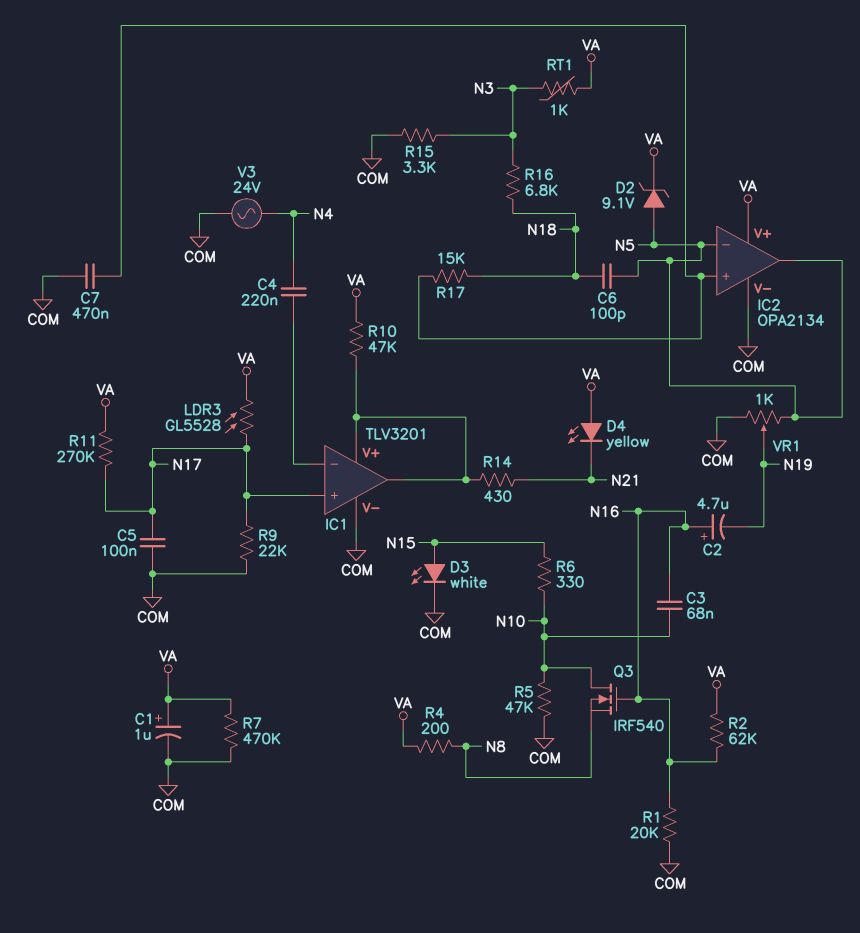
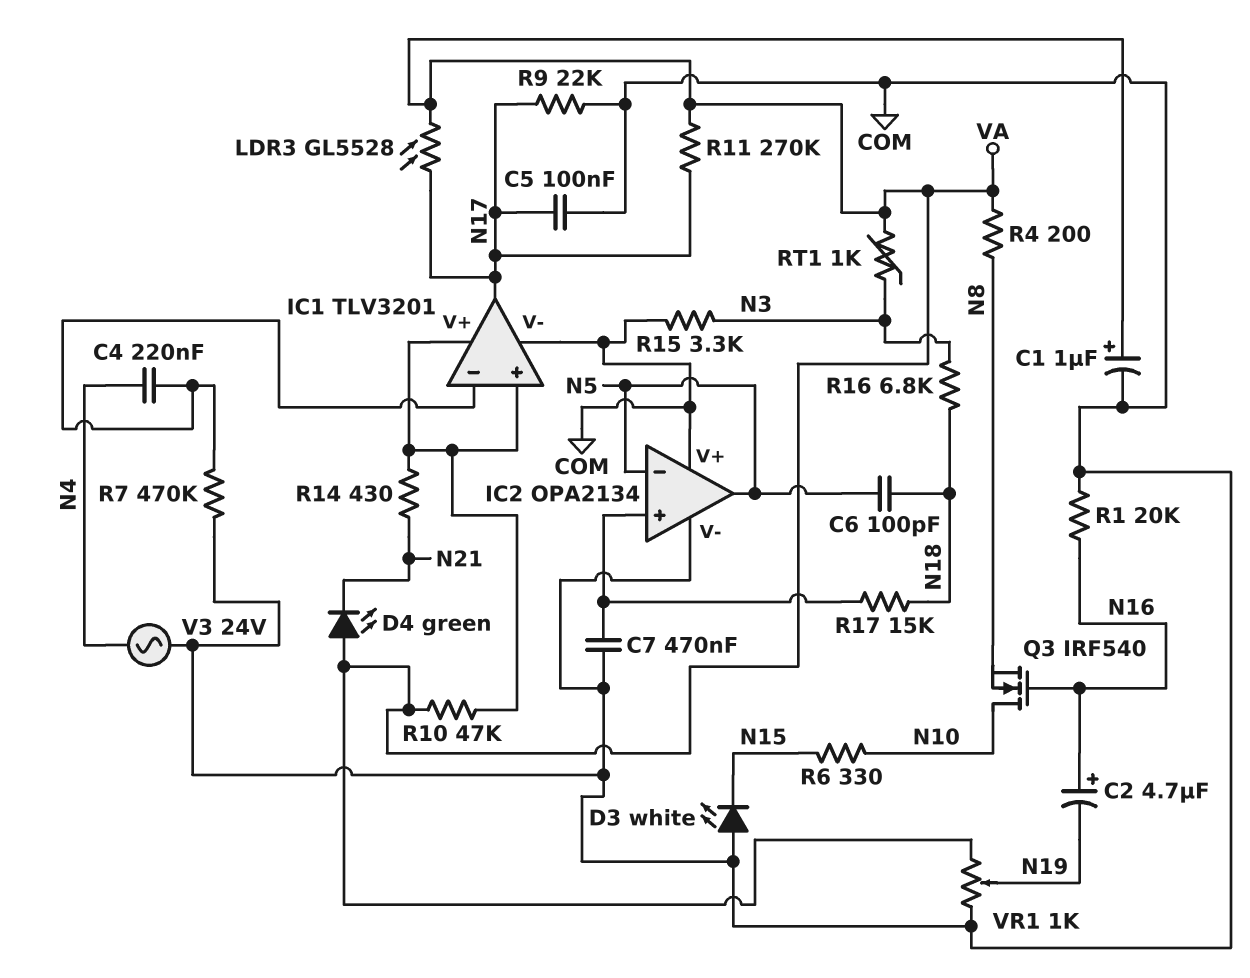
C3: 68nF (N10, N16) -> none
D2: zener 9.1V (A N5, K VA) -> none
D3: LED white (A N15, K COM) -> LED white (A COM, K N15)
D4: LED yellow (A VA, K N21) -> LED green (A VA, K N21)
IC1 pin in+: N17 -> IC1/V+
IC1 pin out: IC1/V+ -> N17
IC2 pin V+: VA -> COM
R2: 62k (N16, VA) -> none
R5: 47k (COM, N10) -> none
R7: 470k (COM, VA) -> 470k (COM, IC1/in-)
VR1: 1k (COM, N5, wiper N19) -> 1k (COM, VA, wiper N19)

